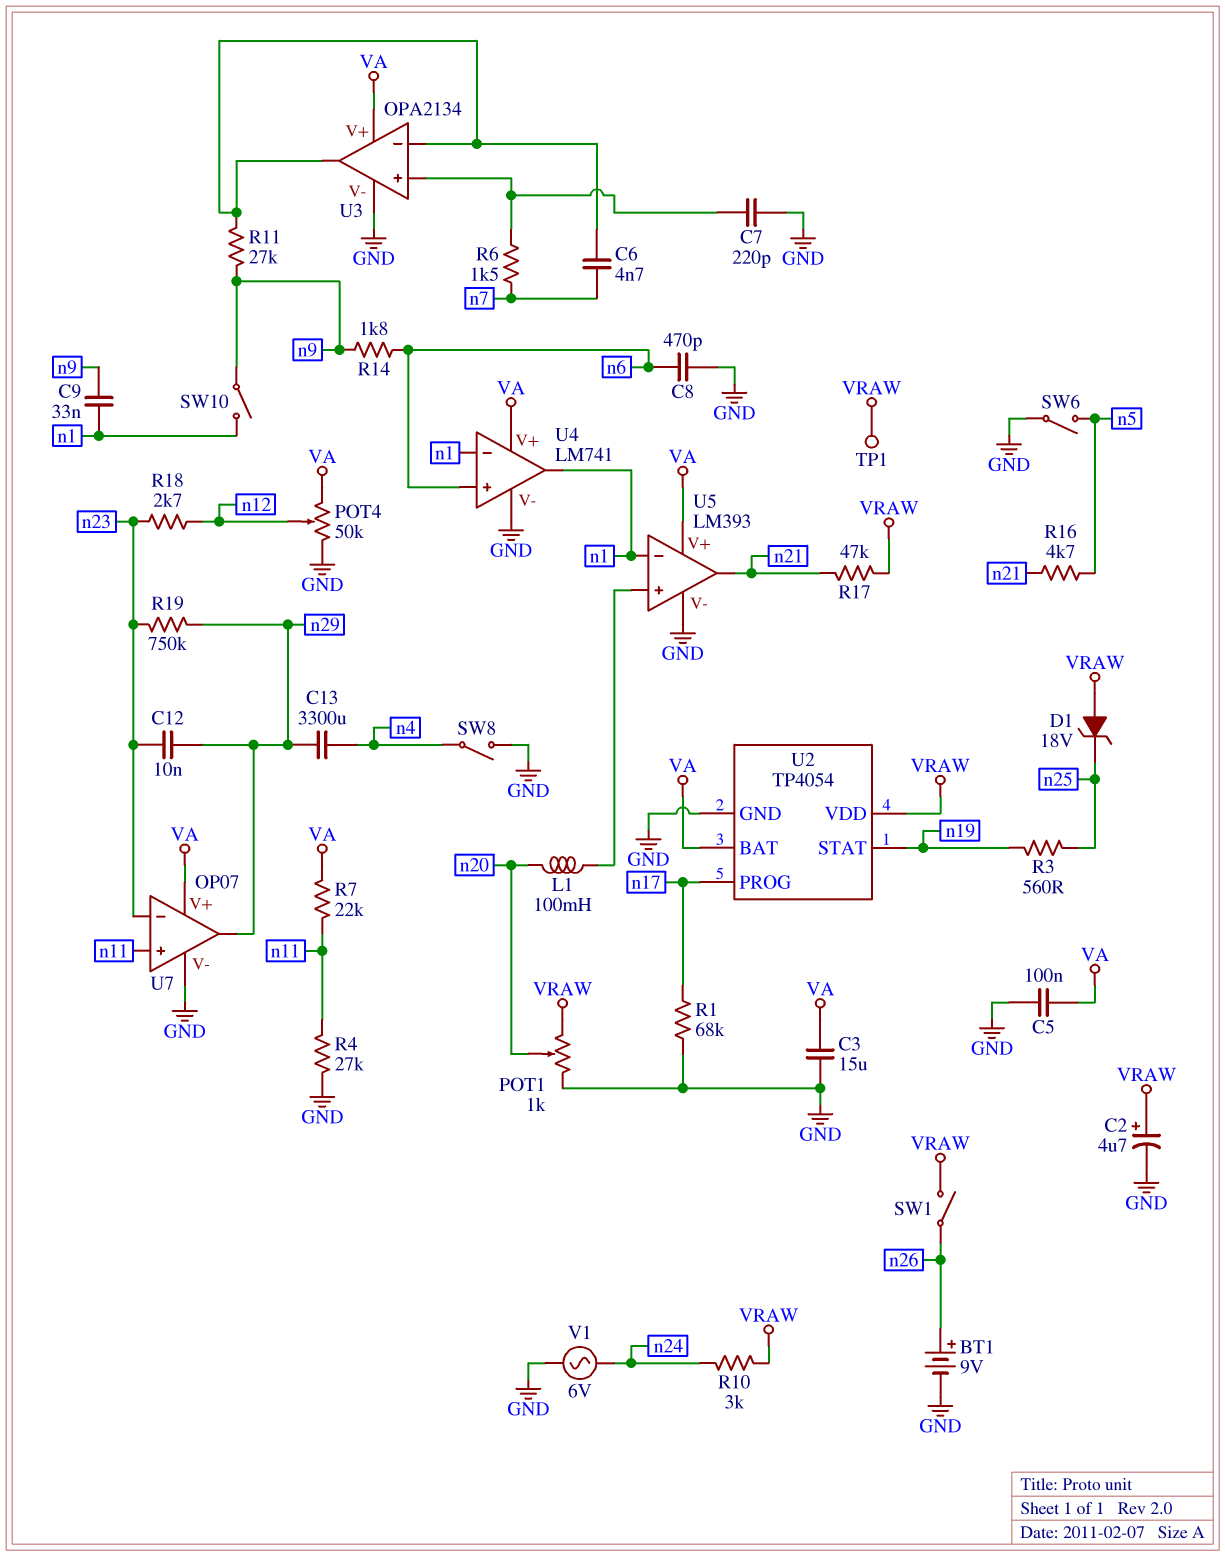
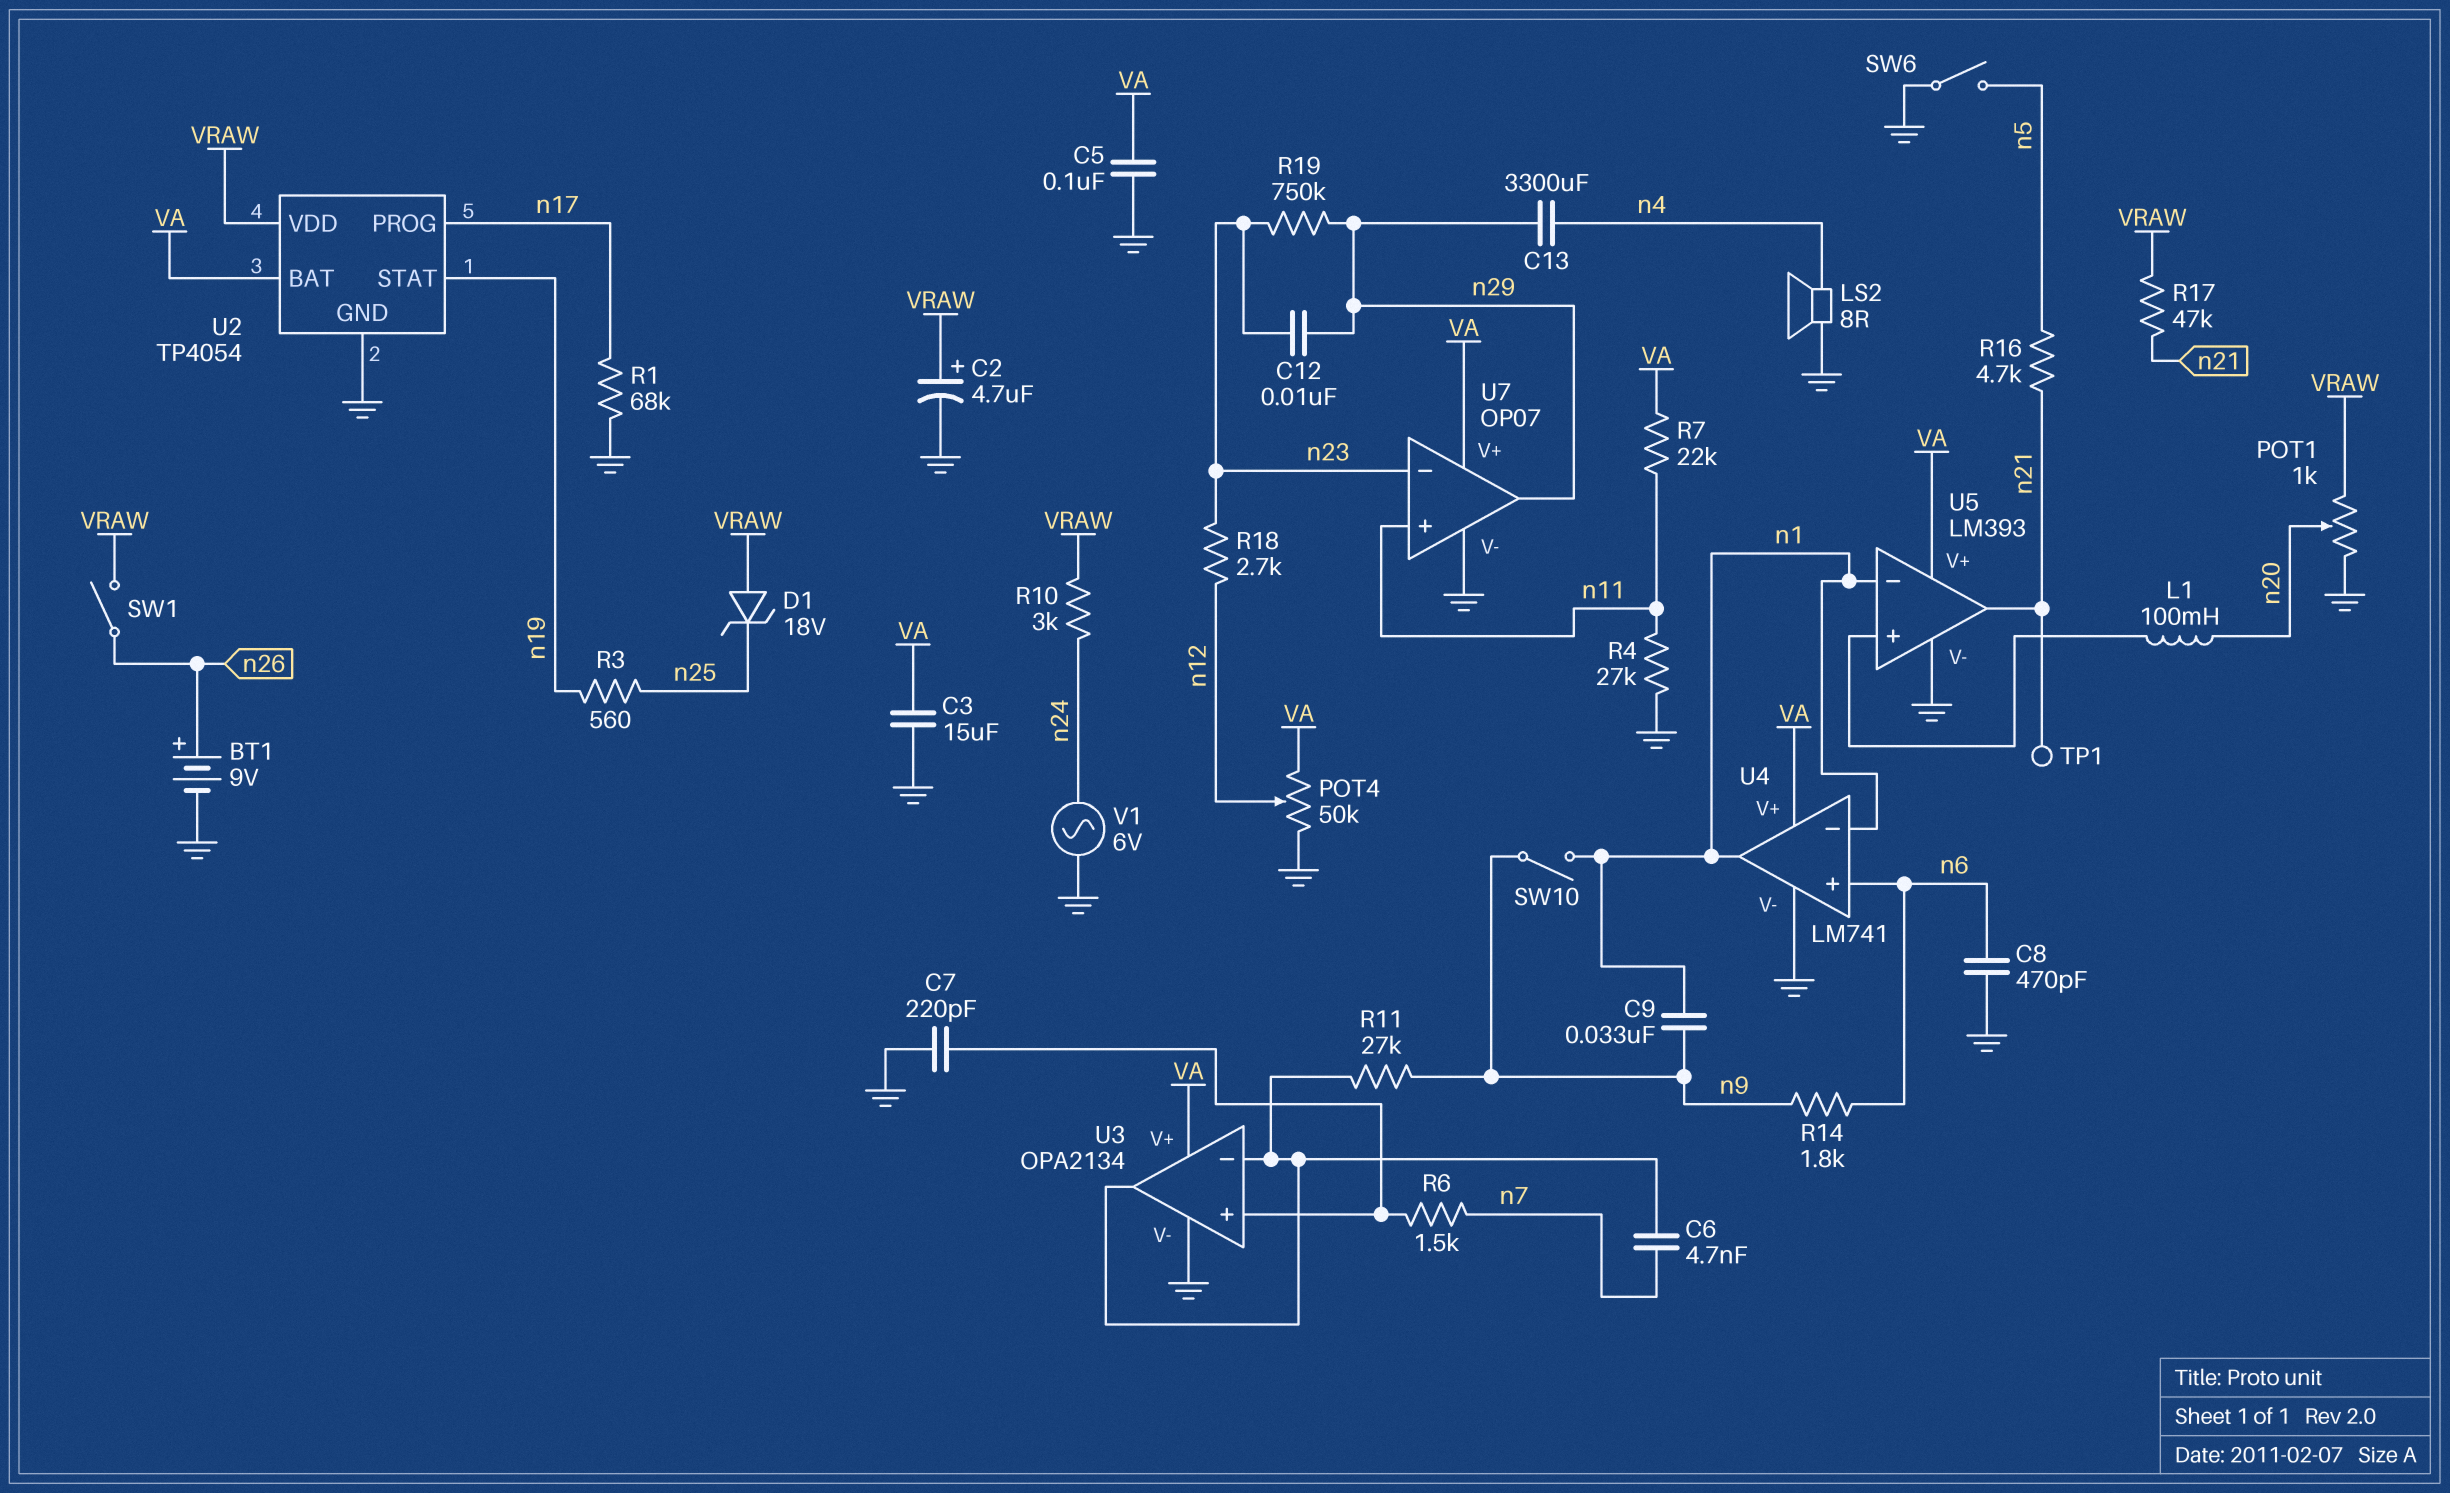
LS2: none -> speaker 8R (GND, n4)
SW8: switch (GND, n4) -> none
TP1: test point (VRAW) -> test point (n21)

